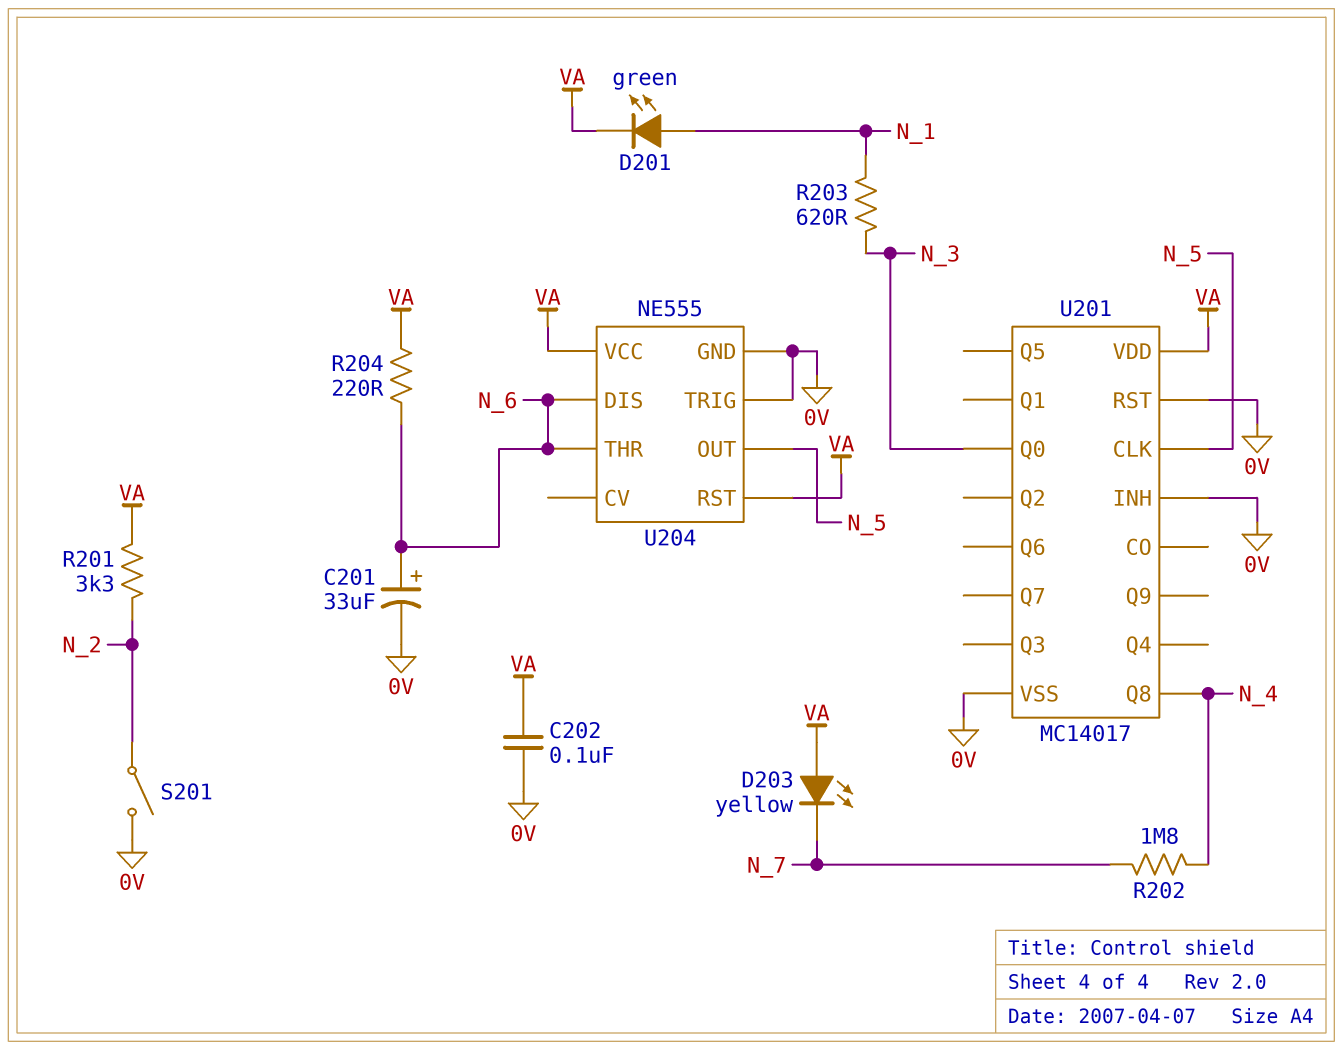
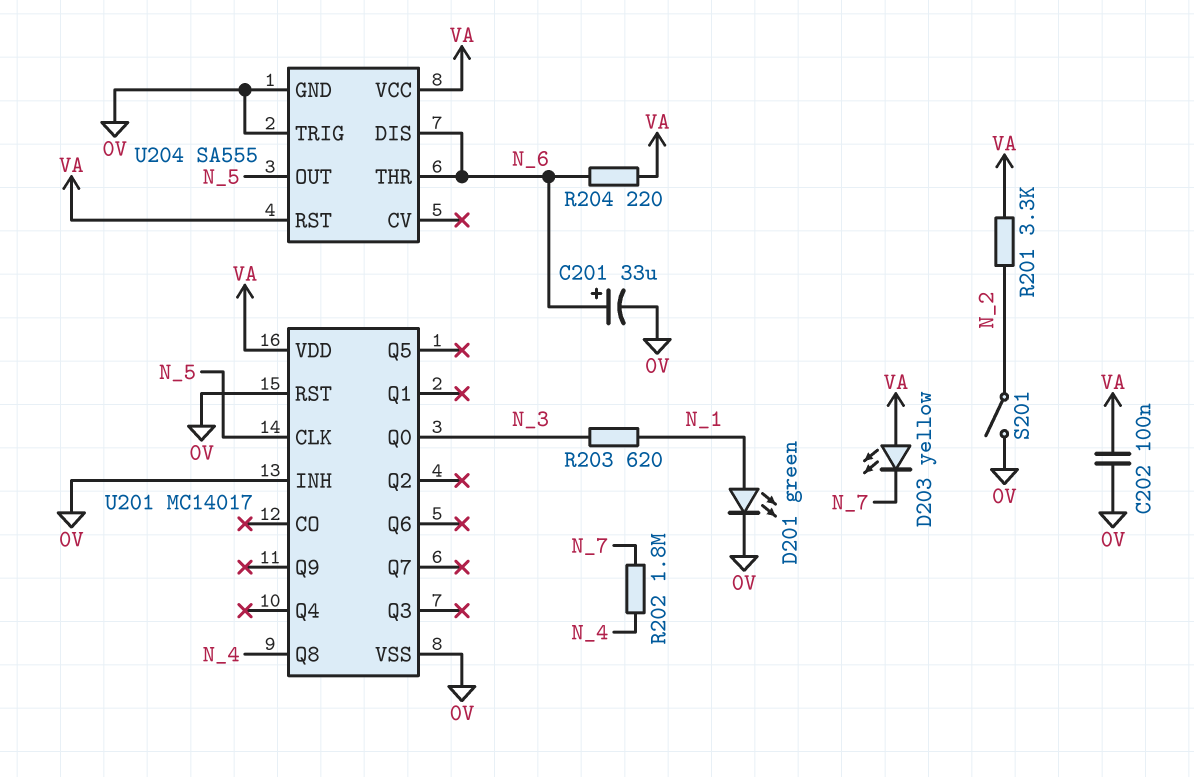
D201: LED green (A N_1, K VA) -> LED green (A N_1, K 0V)
U204: NE555 -> SA555

